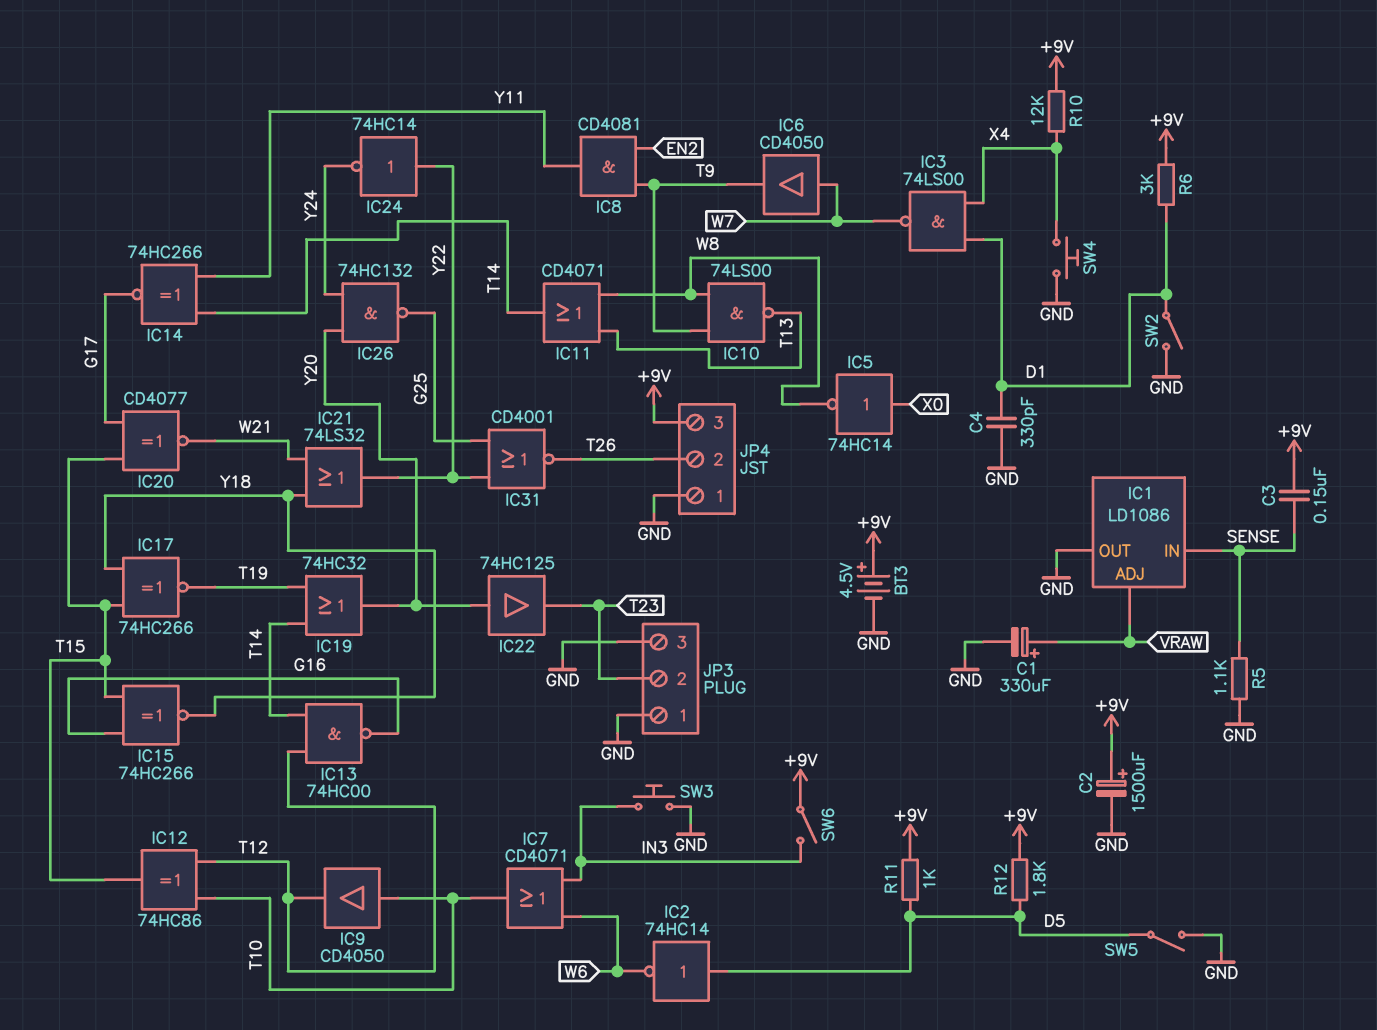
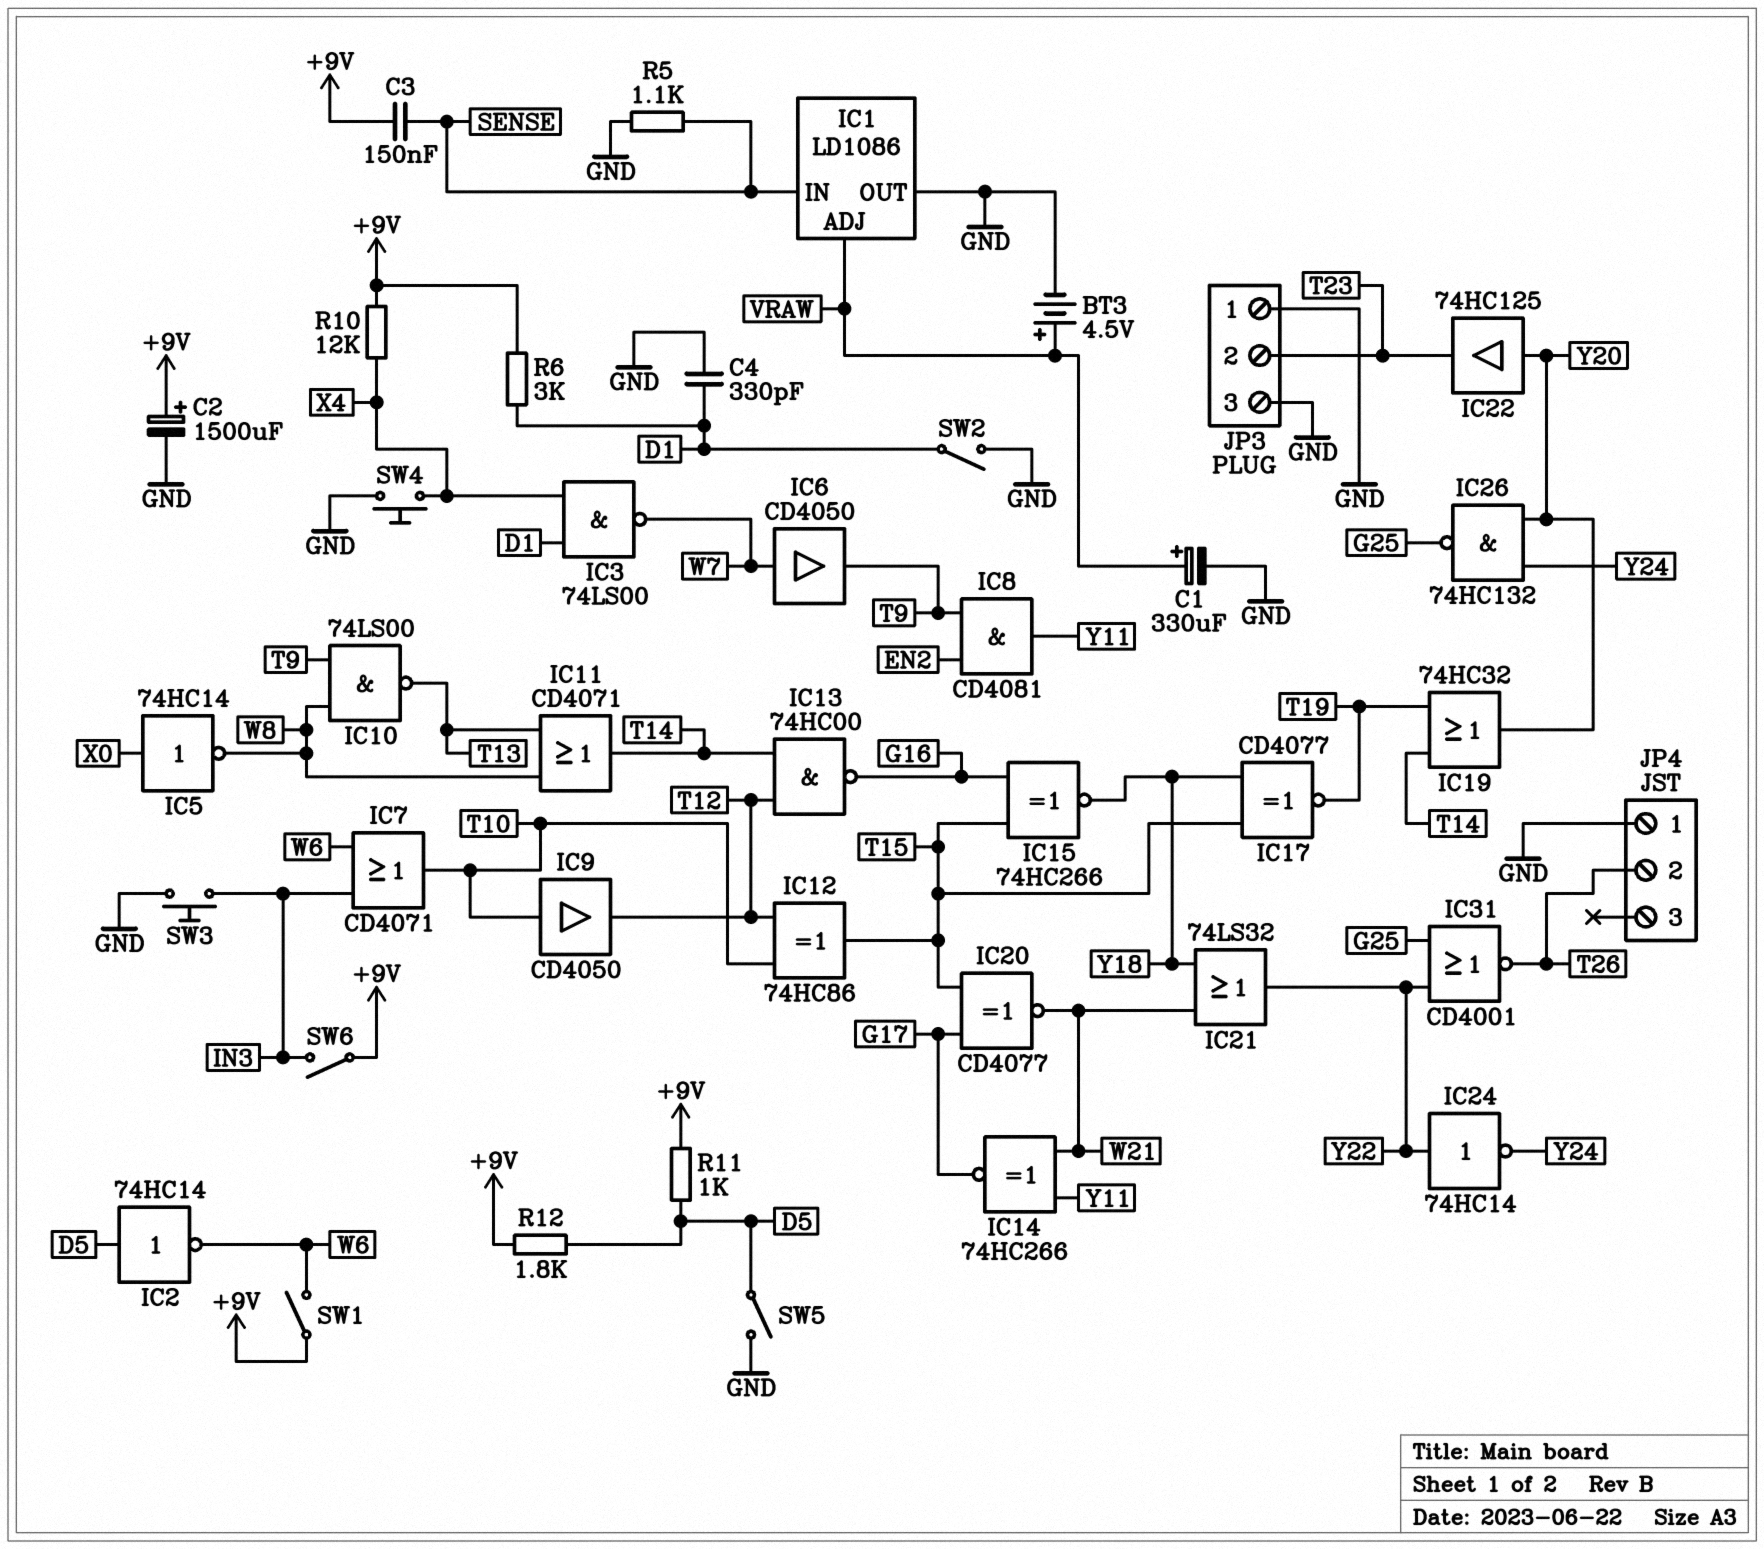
BT3: 4.5V (plus +9V, minus GND) -> 4.5V (plus VRAW, minus GND)
IC14: XNOR 74HC266 (in T14, in Y11, out G17) -> XNOR 74HC266 (in W21, in Y11, out G17)
IC17: XNOR 74HC266 (in T15, in Y18, out T19) -> XNOR CD4077 (in T15, in Y18, out T19)
JP4 pin 3: +9V -> none
SW1: none -> switch (+9V, W6)

